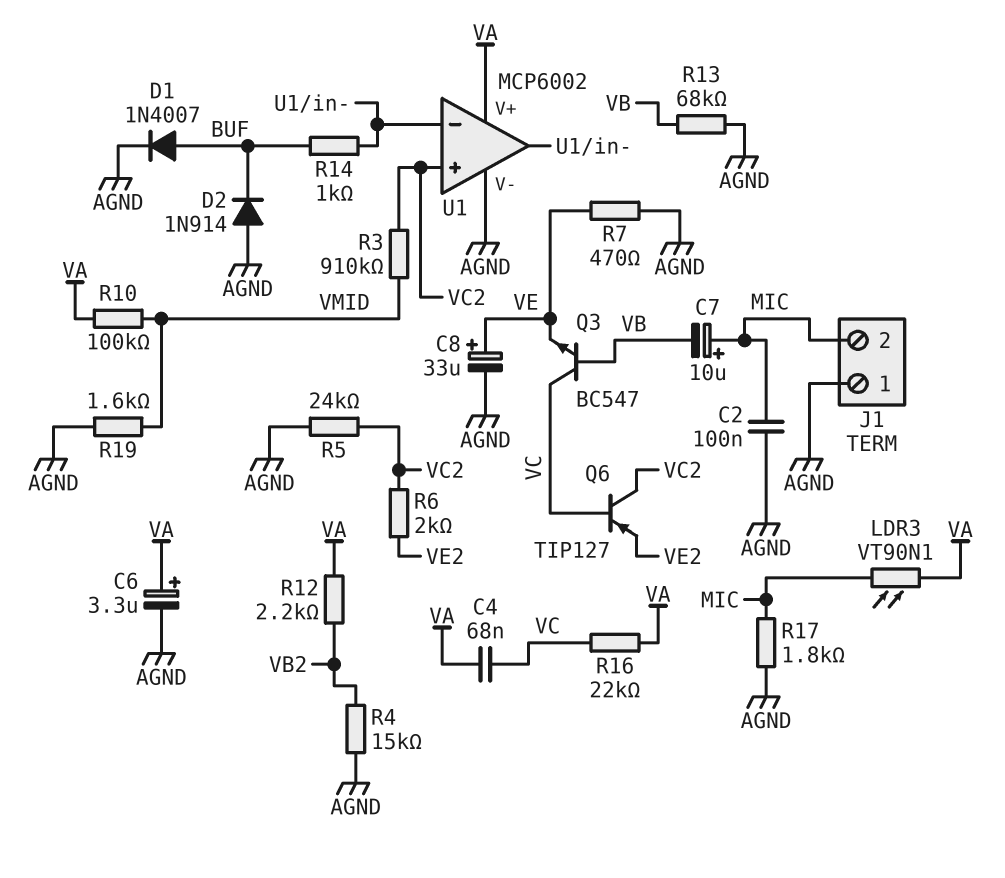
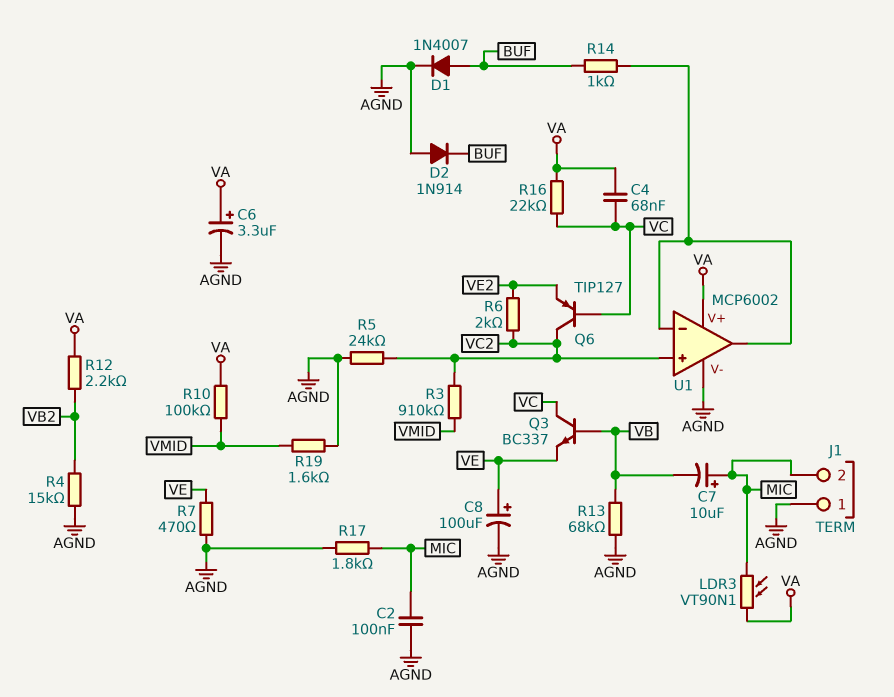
C8: 33uF (plus VE, minus AGND) -> 100uF (plus VE, minus AGND)
Q3: NPN BC547 (B VB, C VC, E VE) -> NPN BC337 (B VB, C VC, E VE)

